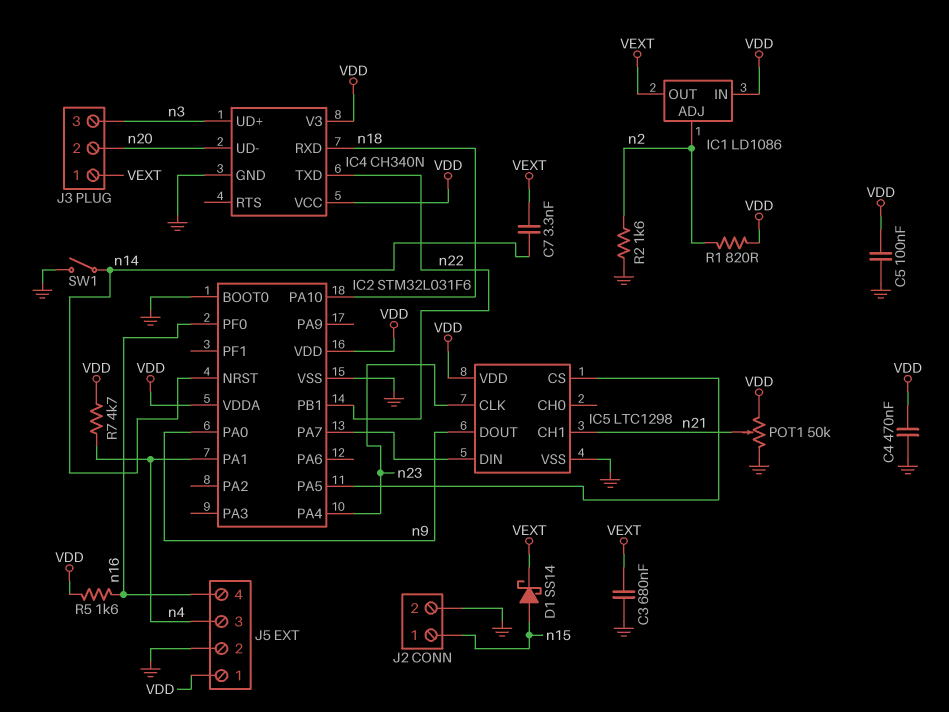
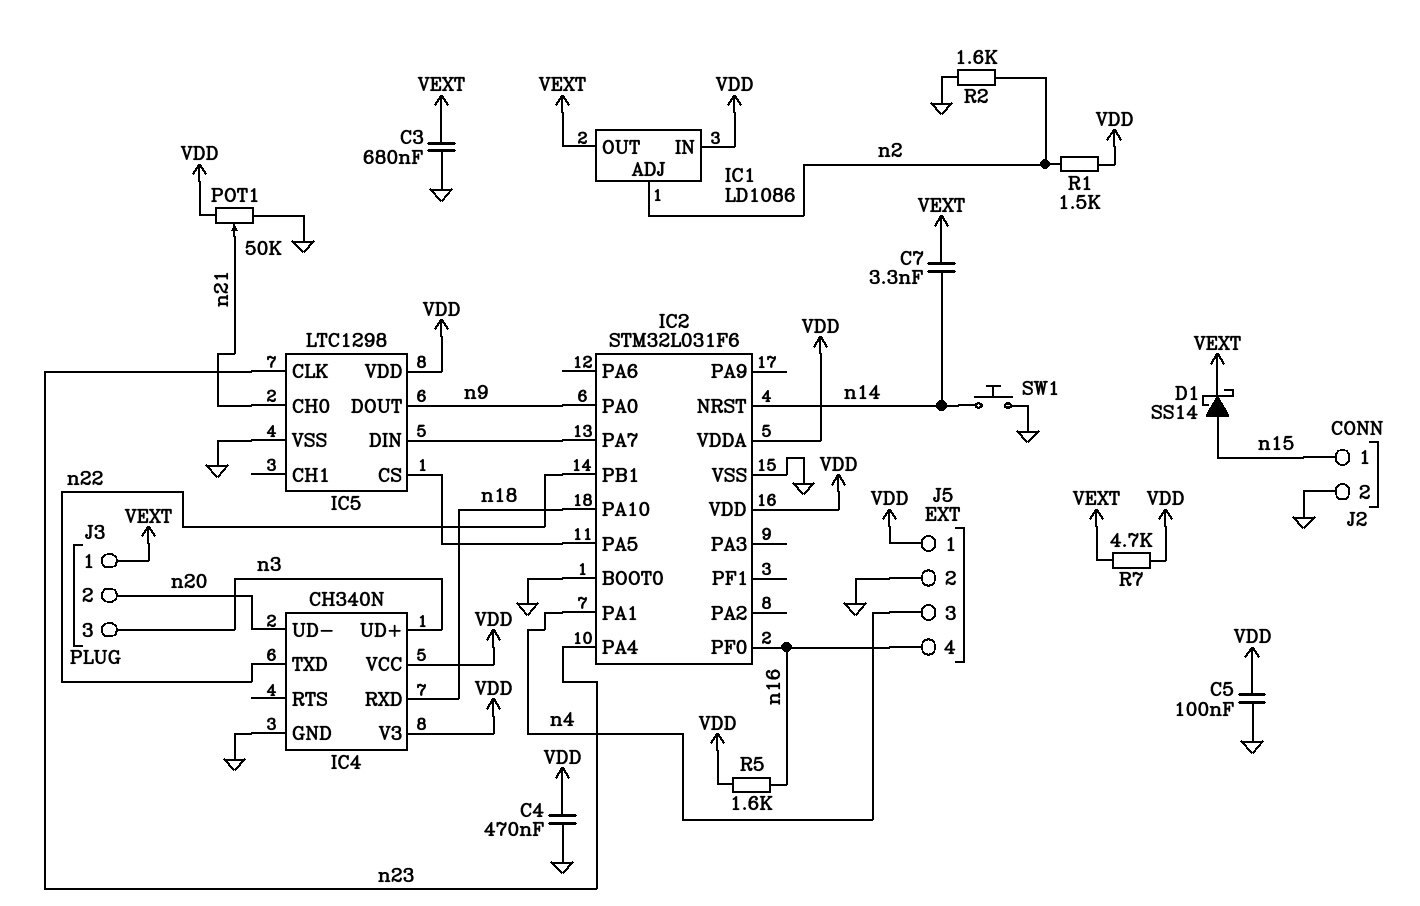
IC5 pin CH0: none -> n21
IC5 pin CH1: n21 -> none
R1: 820 (VDD, n2) -> 1.5k (VDD, n2)
R7: 4.7k (VDD, n4) -> 4.7k (VDD, VEXT)
SW1: switch (GND, n14) -> button (GND, n14)

